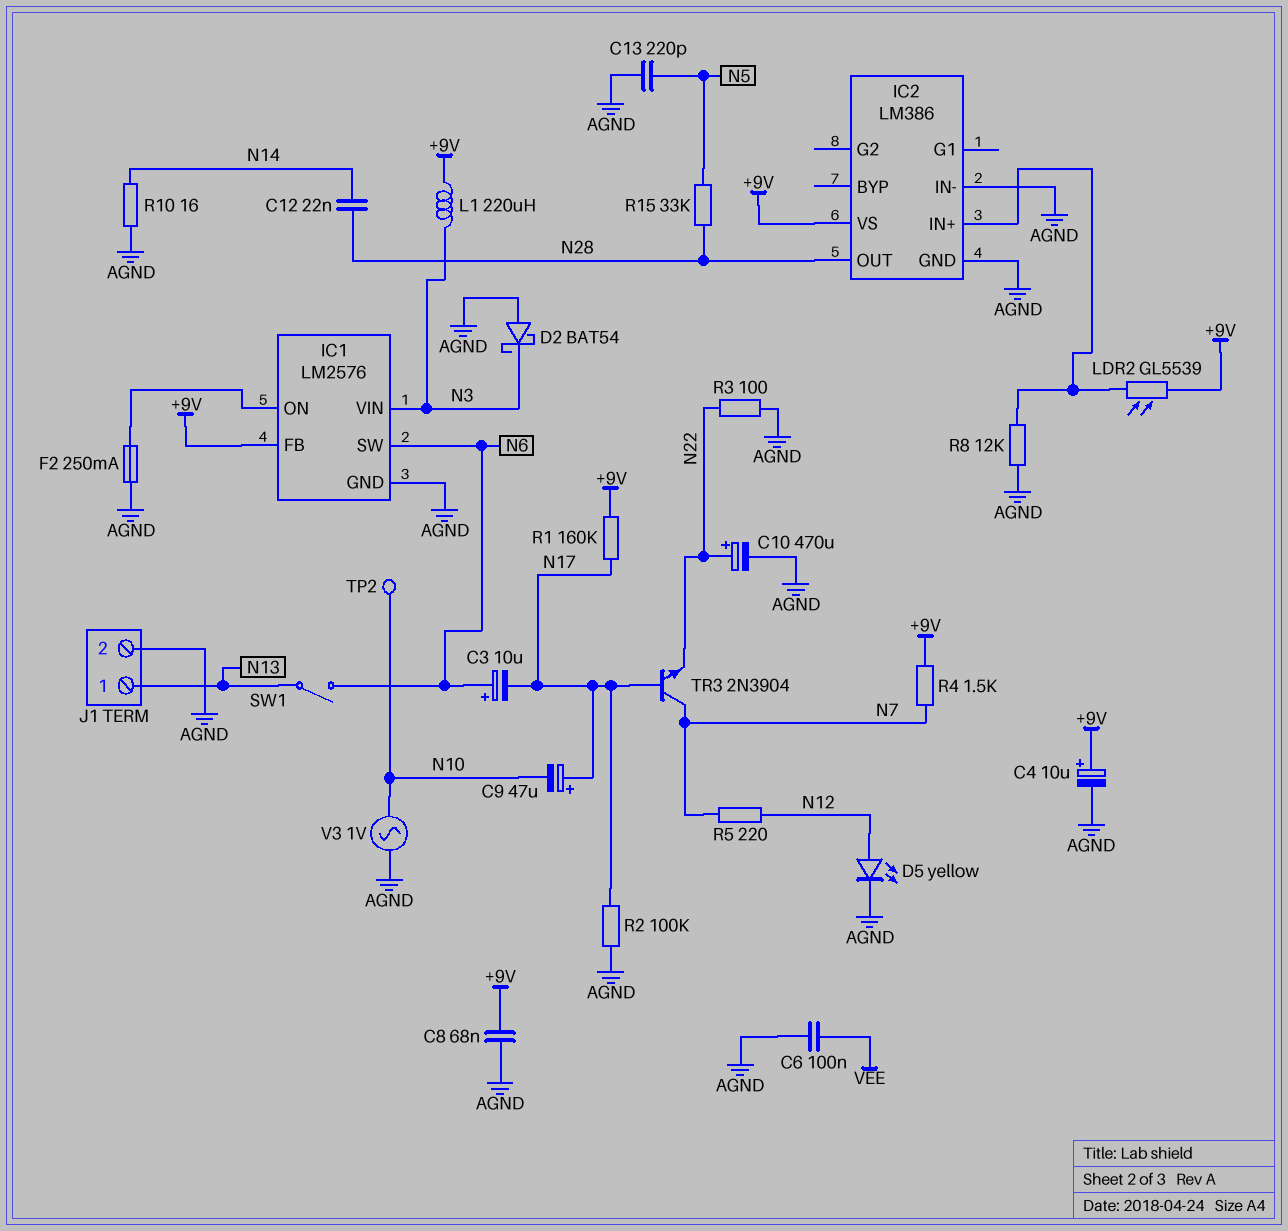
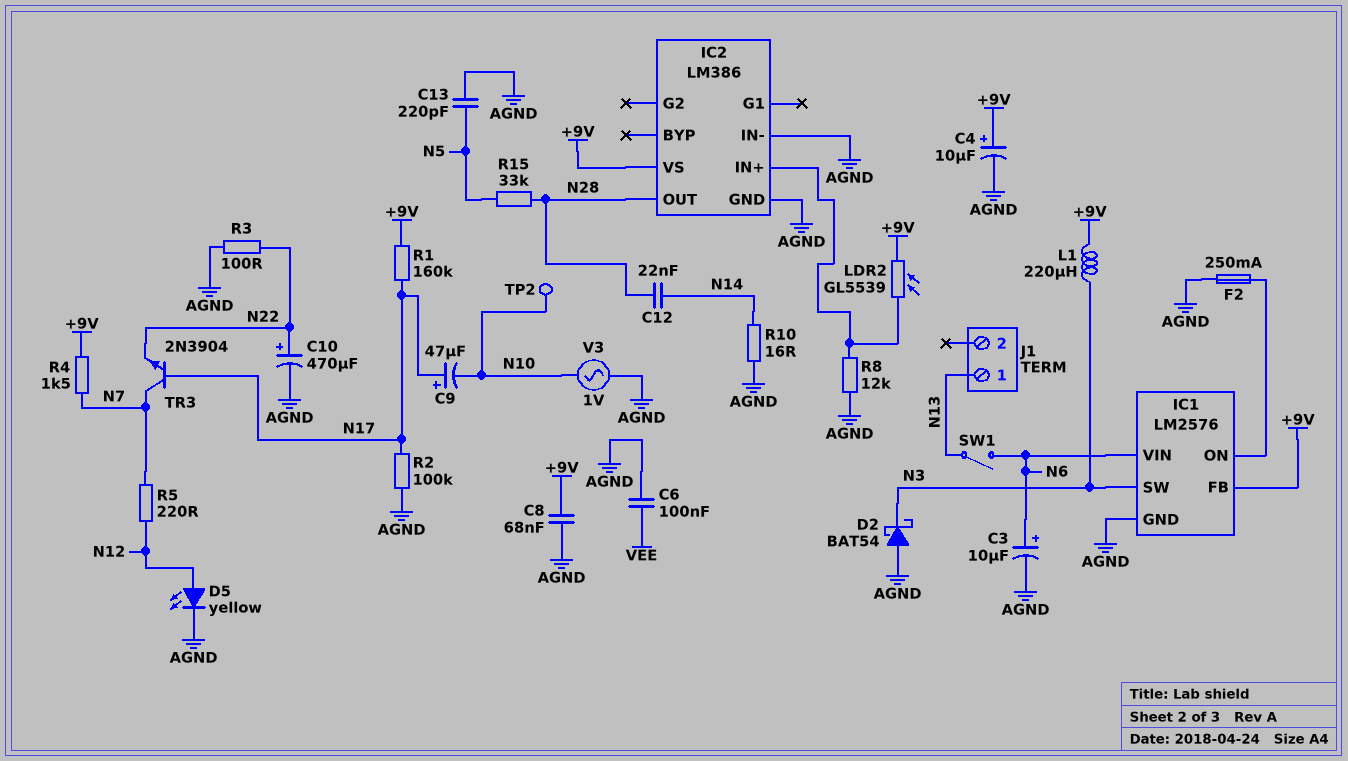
C3: 10uF (plus N6, minus N17) -> 10uF (plus N6, minus AGND)
IC1 pin SW: N6 -> N3
IC1 pin VIN: N3 -> N6
J1 pin 2: AGND -> none

